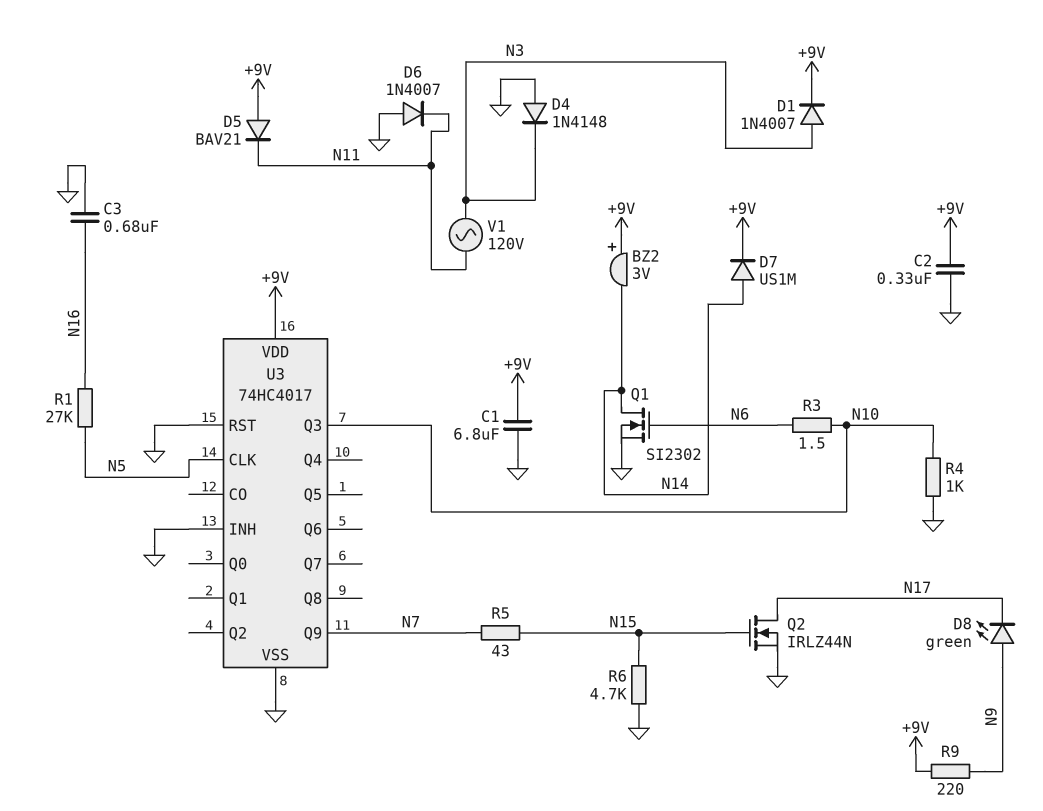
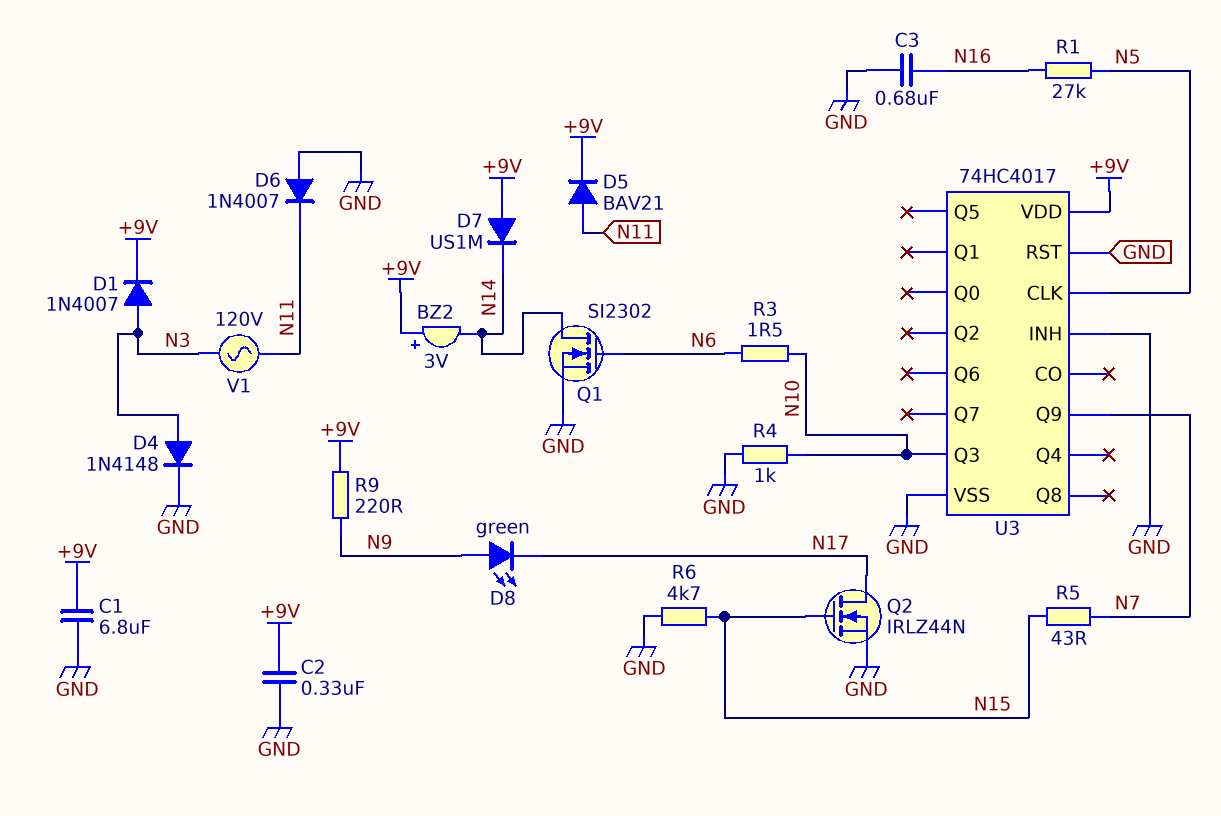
D4: diode 1N4148 (A GND, K N3) -> diode 1N4148 (A N3, K GND)
D5: diode BAV21 (A +9V, K N11) -> diode BAV21 (A N11, K +9V)
D7: diode US1M (A N14, K +9V) -> diode US1M (A +9V, K N14)

